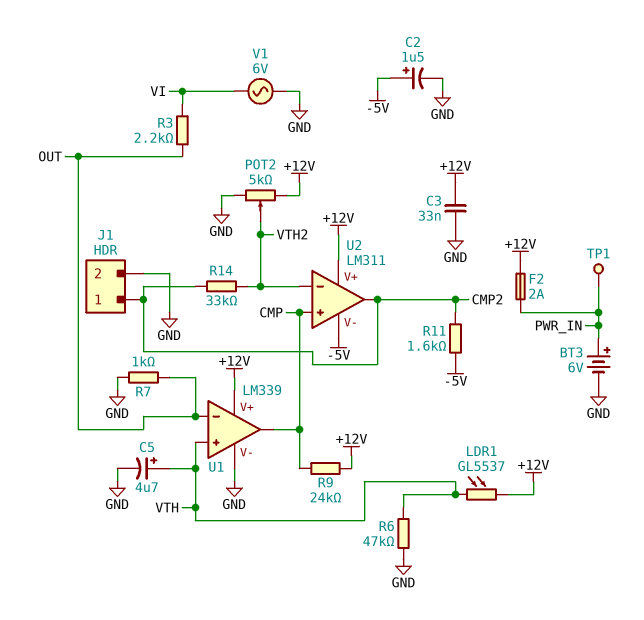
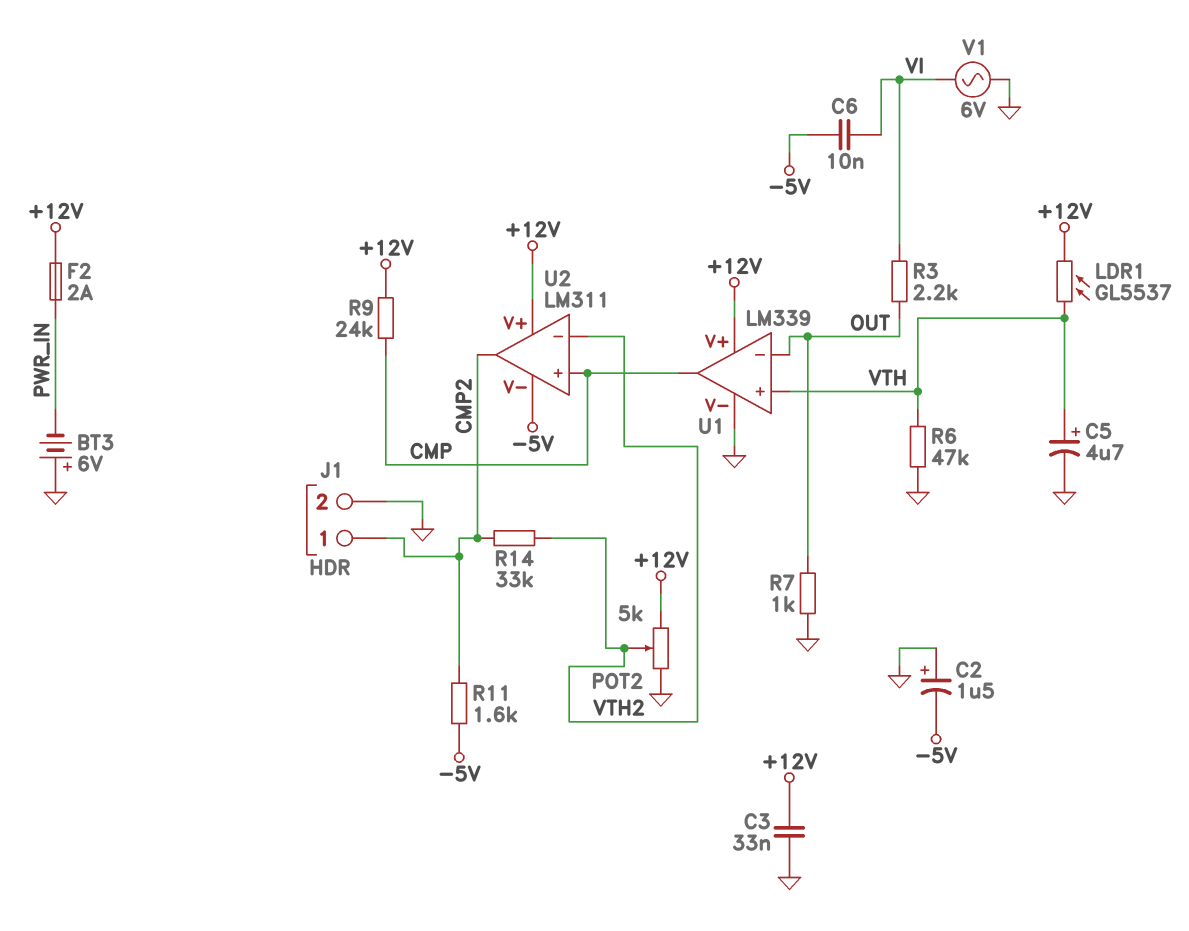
BT3: 6V (plus PWR_IN, minus GND) -> 6V (plus GND, minus PWR_IN)
C2: 1.5uF (plus -5V, minus GND) -> 1.5uF (plus GND, minus -5V)
C6: none -> 10nF (-5V, VI)
TP1: test point (PWR_IN) -> none

